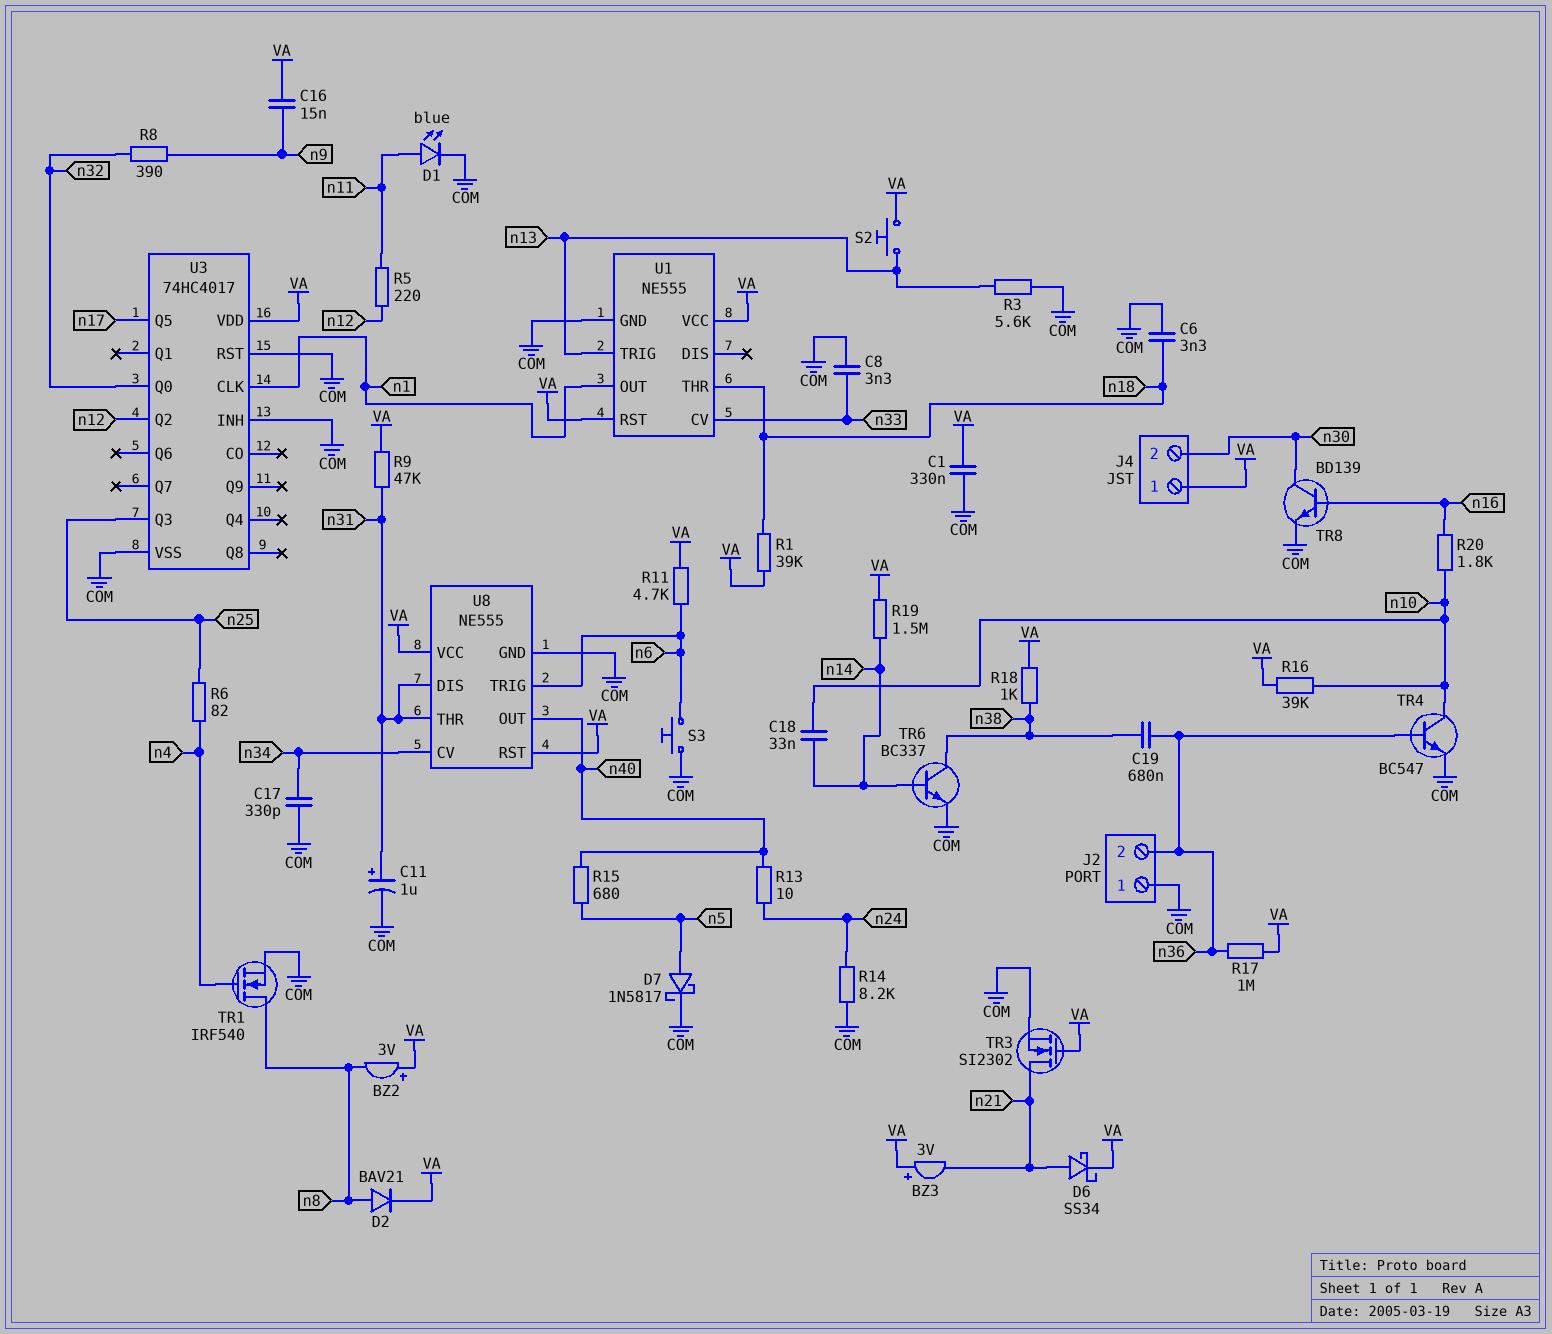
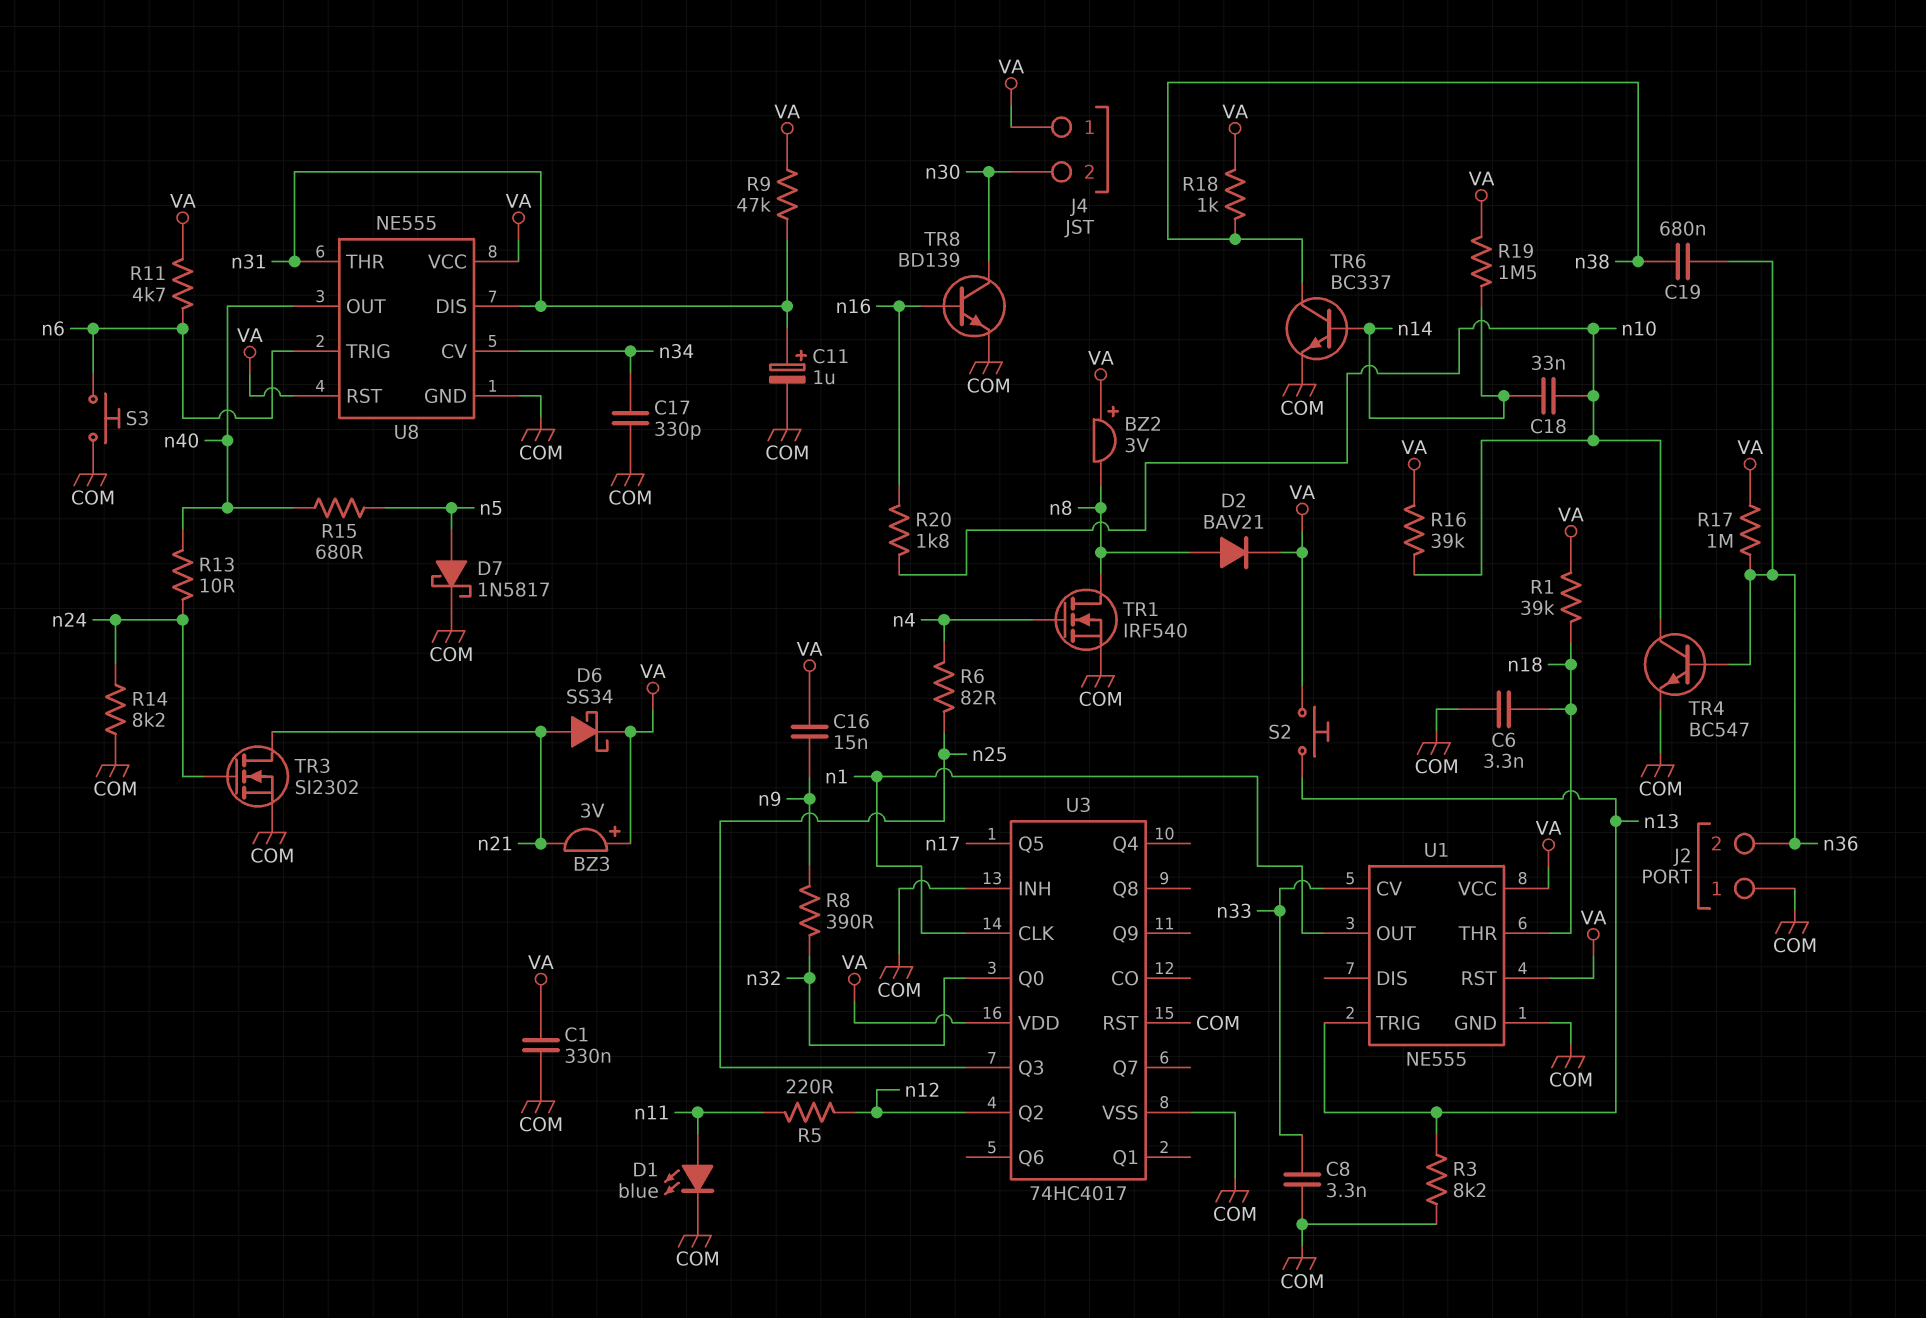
R3: 5.6k (COM, n13) -> 8.2k (COM, n13)
TR3: NMOS SI2302 (G VA, D n21, S COM) -> NMOS SI2302 (G n24, D n21, S COM)

